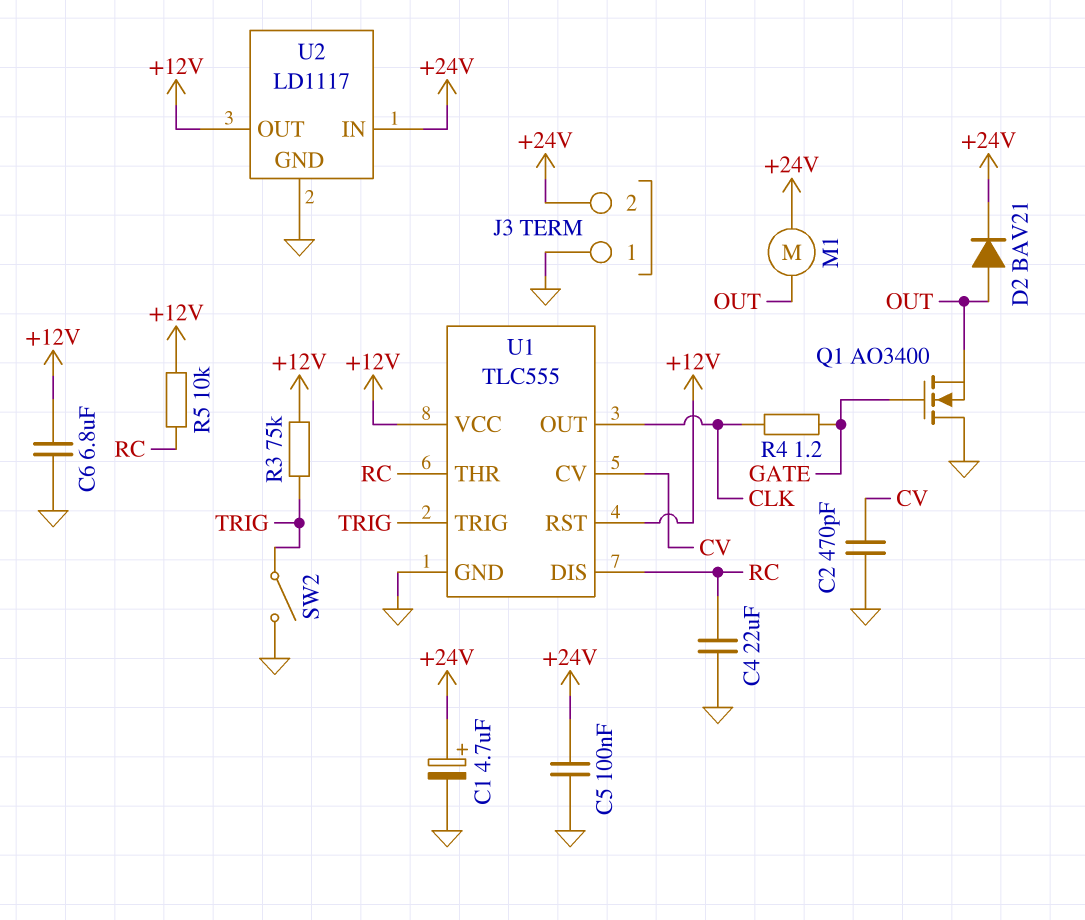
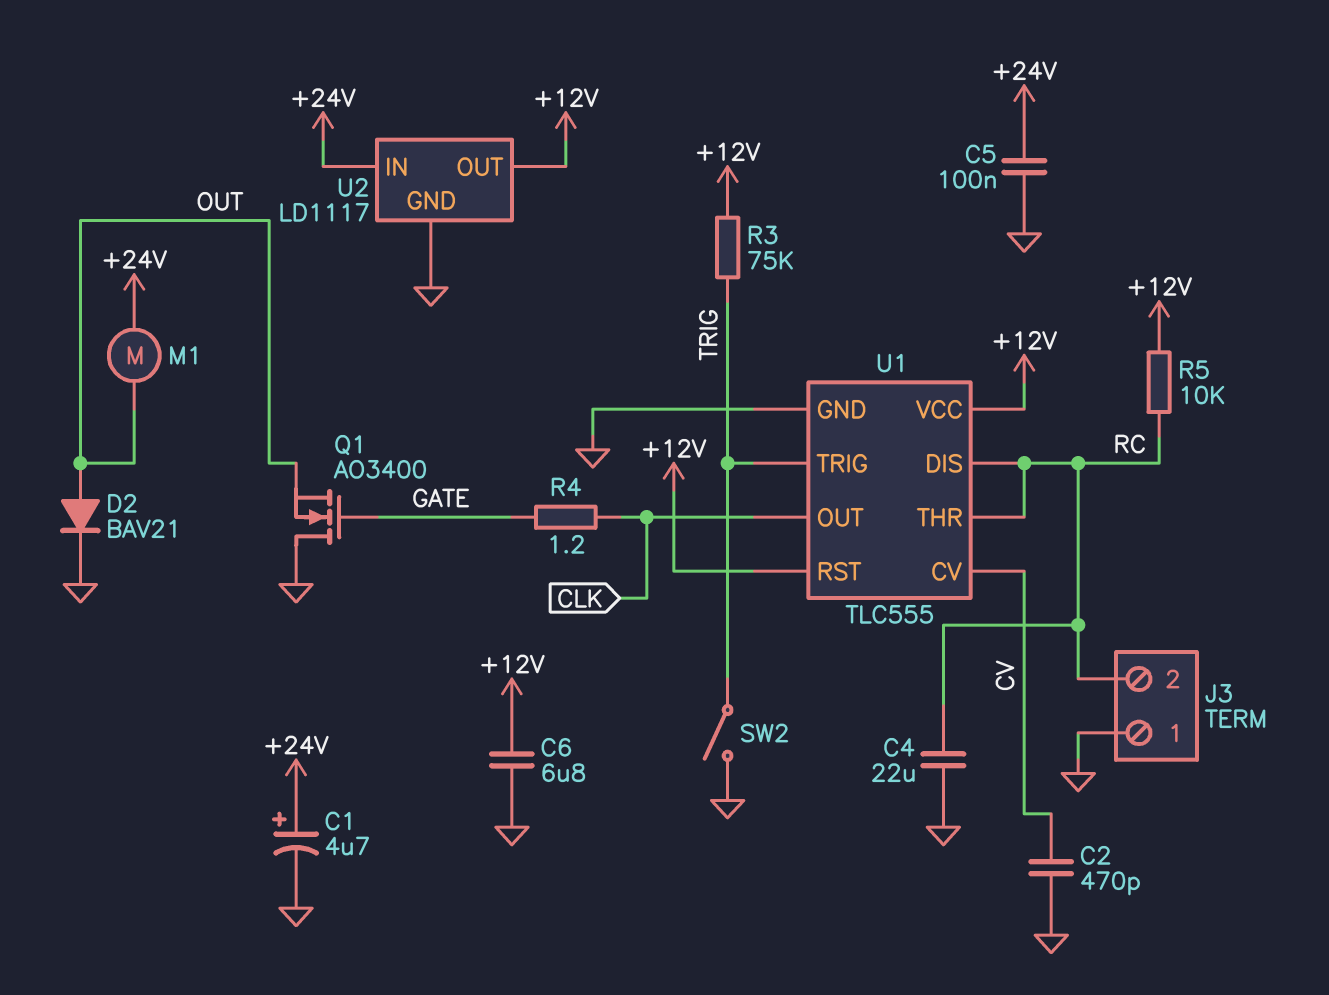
D2: diode BAV21 (A OUT, K +24V) -> diode BAV21 (A OUT, K GND)
J3 pin 2: +24V -> RC

